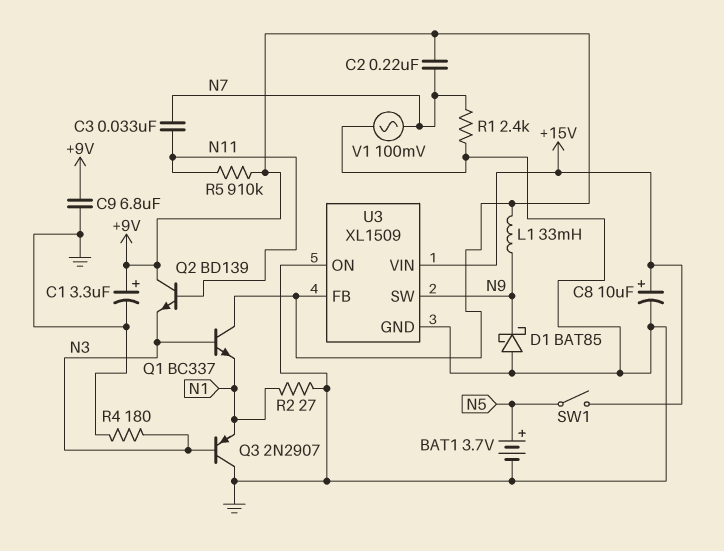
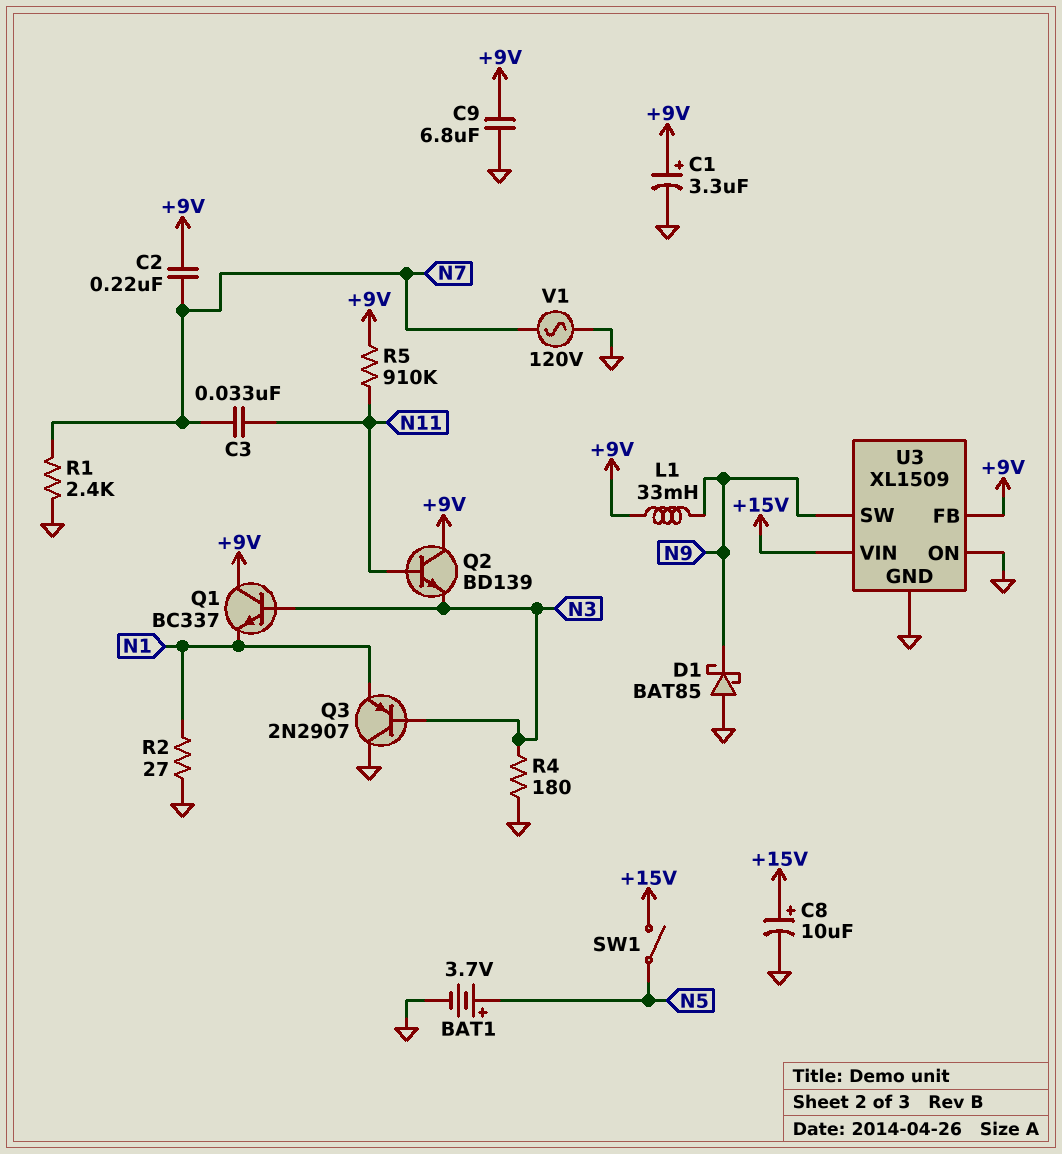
V1: AC 100mV (GND, N7) -> AC 120V (GND, N7)

